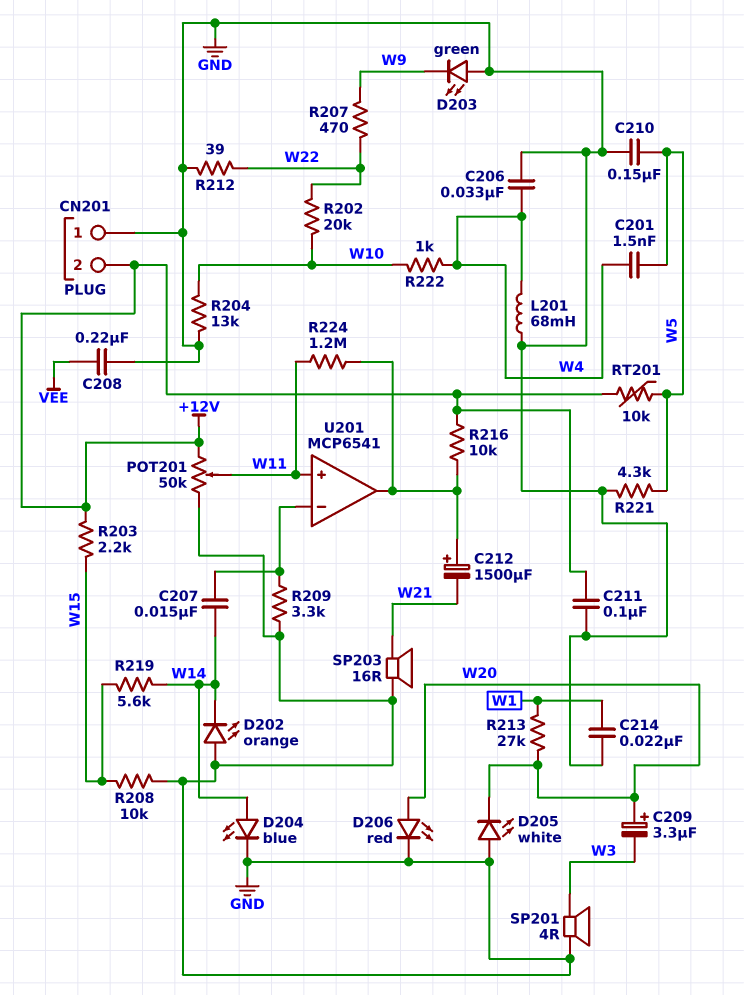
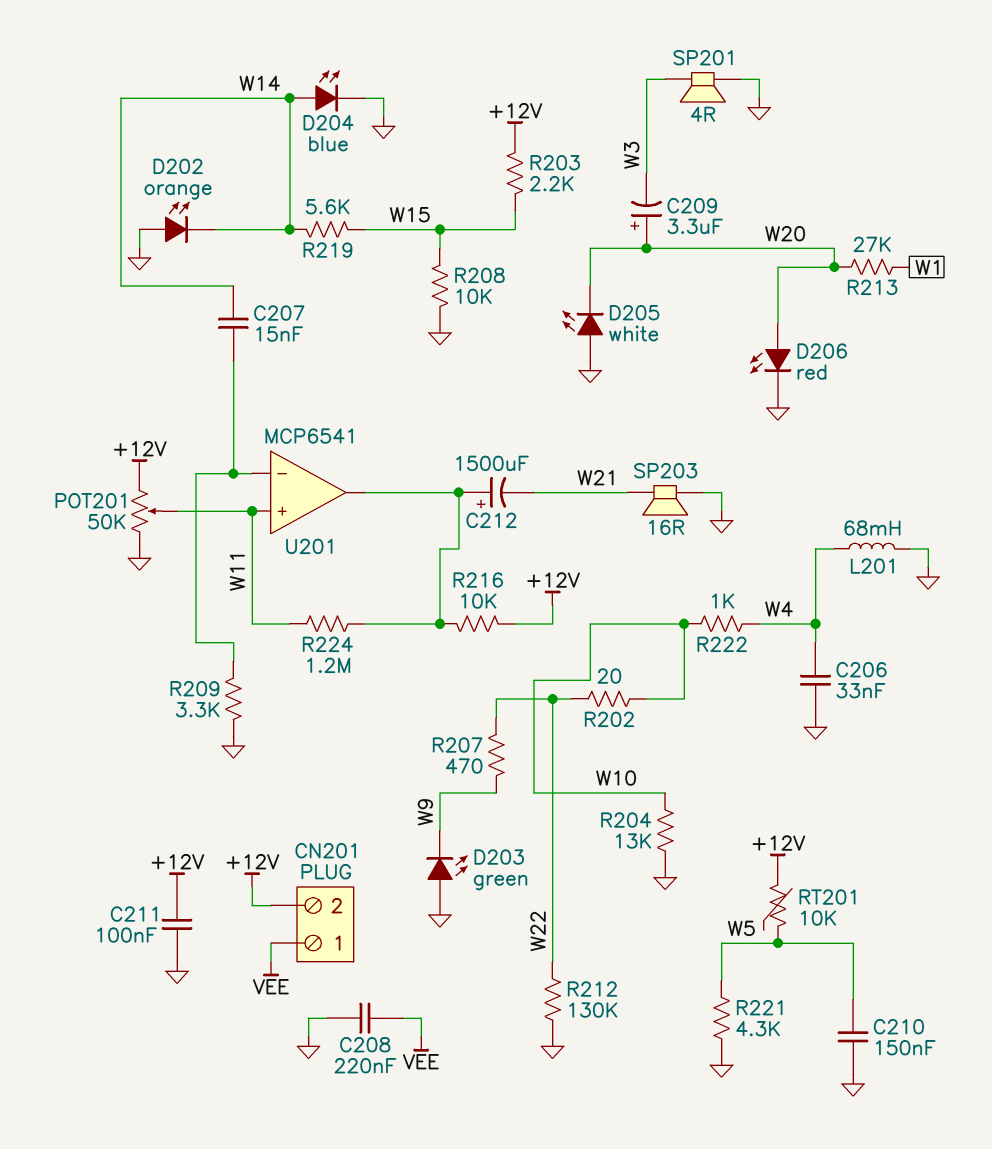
C201: 1.5nF (W4, W5) -> none
C214: 22nF (GND, W1) -> none
CN201 pin 1: GND -> VEE
R202: 20k (W10, W22) -> 20 (W10, W22)
R212: 39 (GND, W22) -> 130k (GND, W22)

